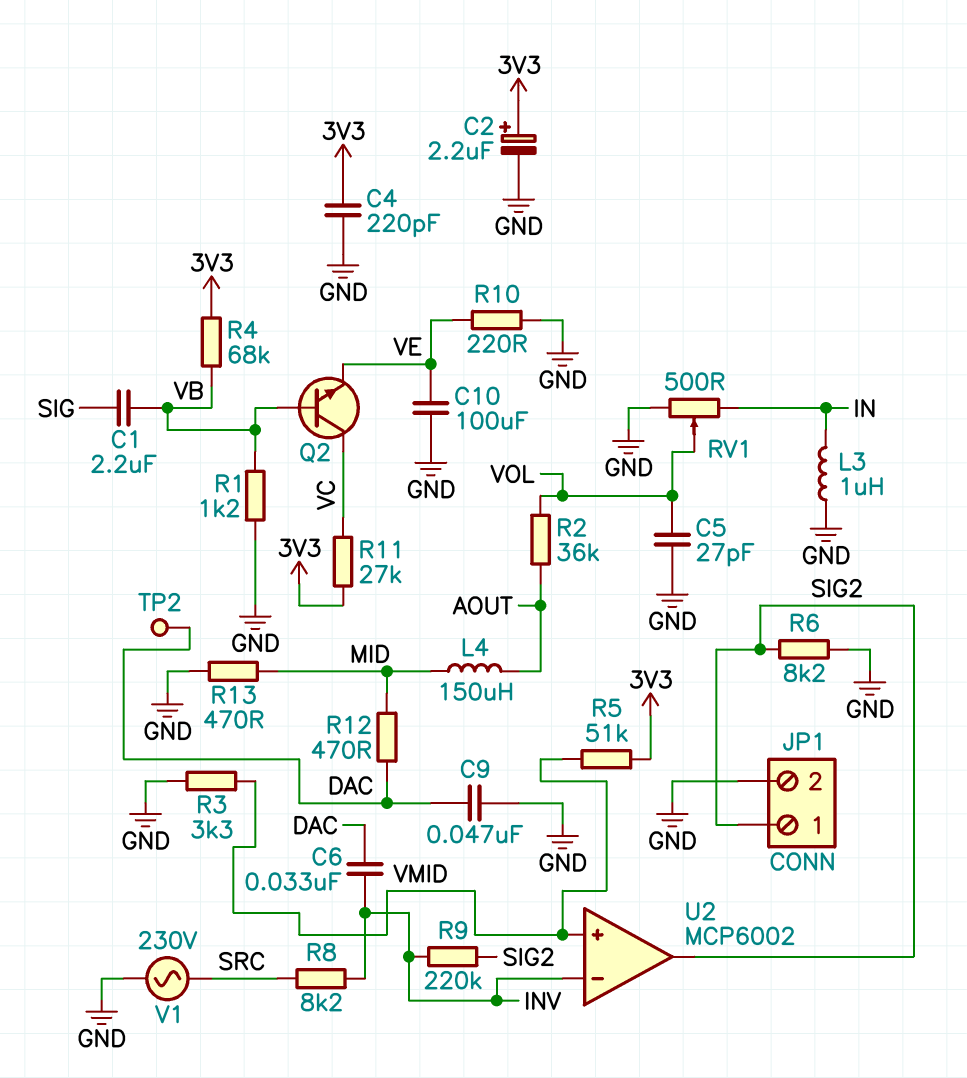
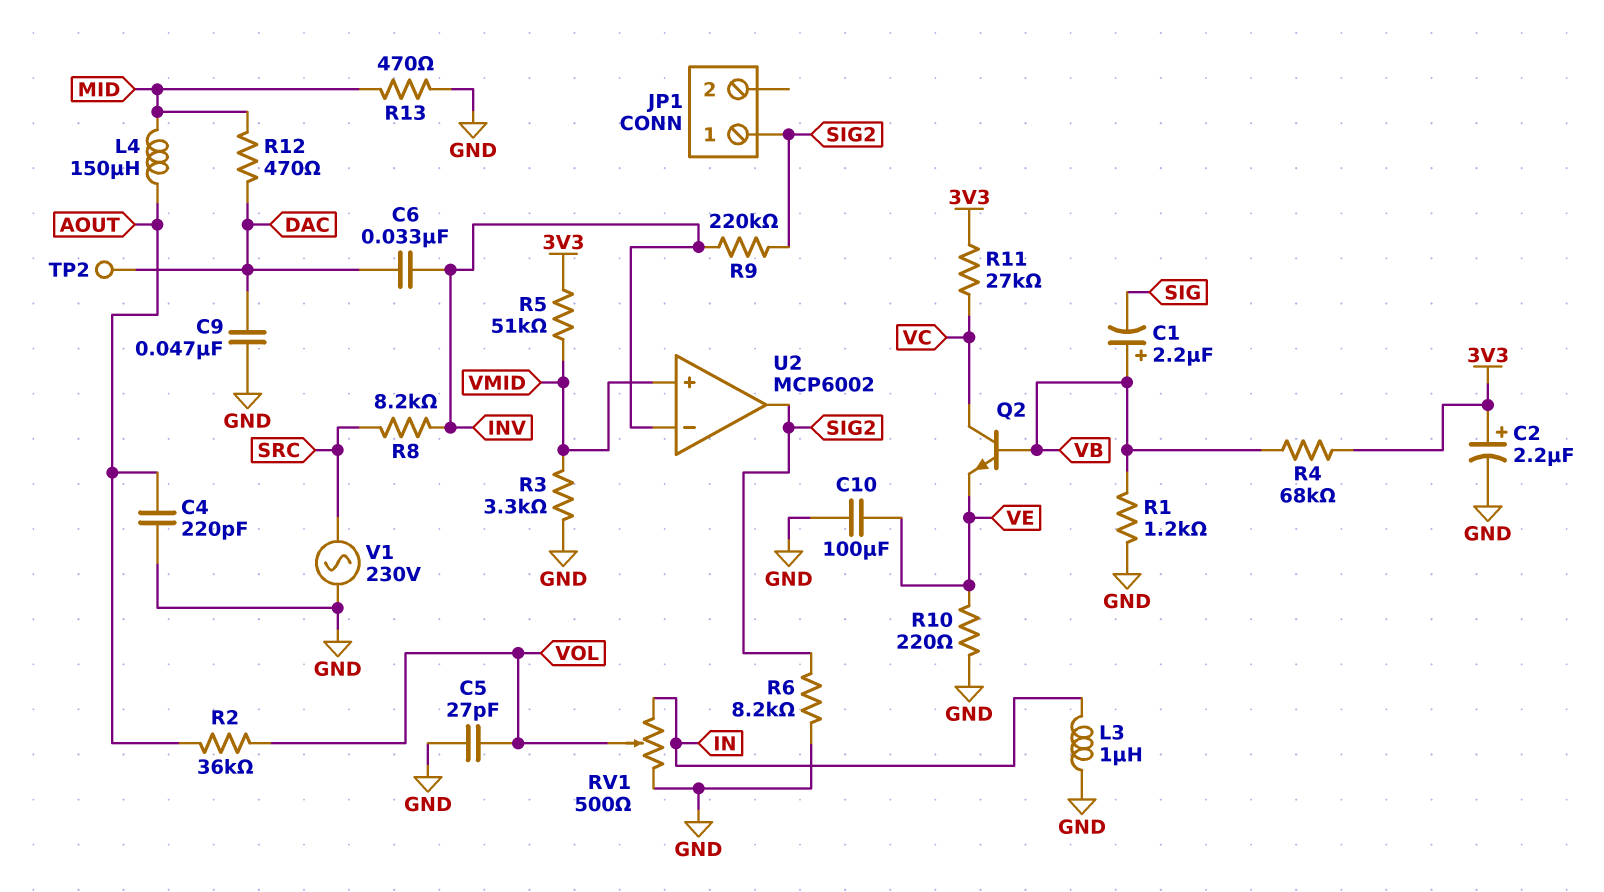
C1: 2.2uF (SIG, VB) -> 2.2uF (plus VB, minus SIG)
C4: 220pF (3V3, GND) -> 220pF (AOUT, GND)
JP1 pin 2: GND -> none

